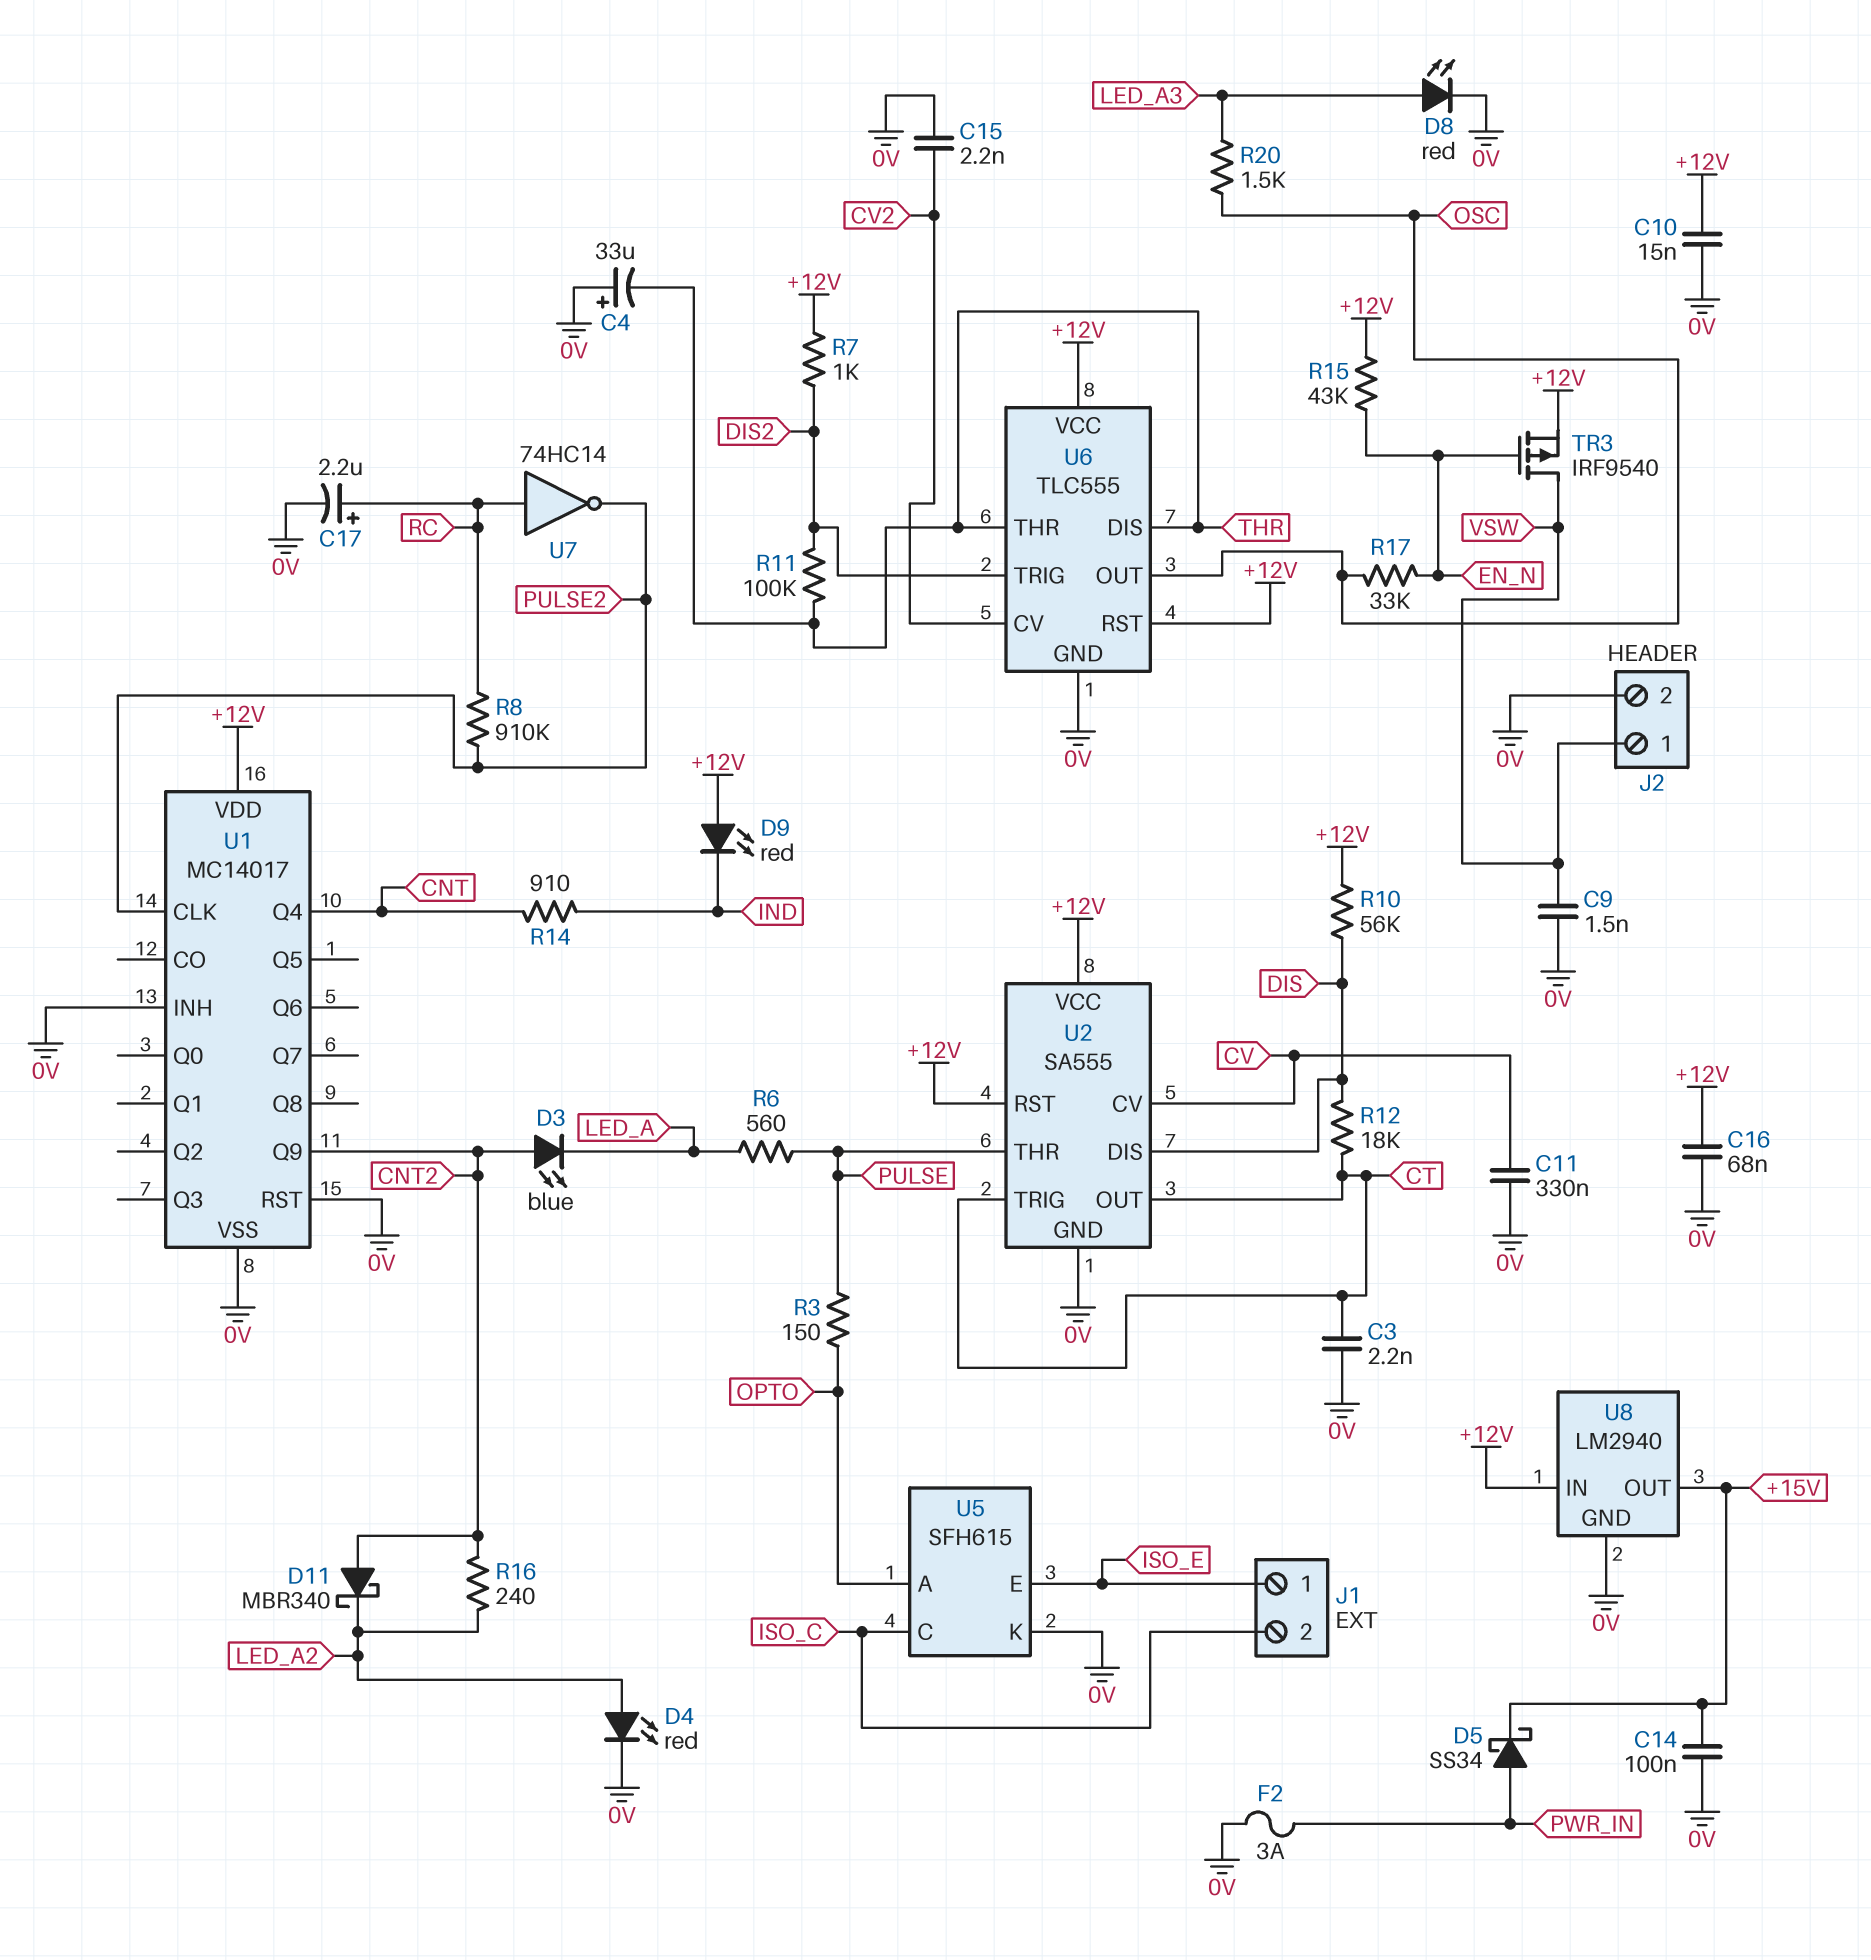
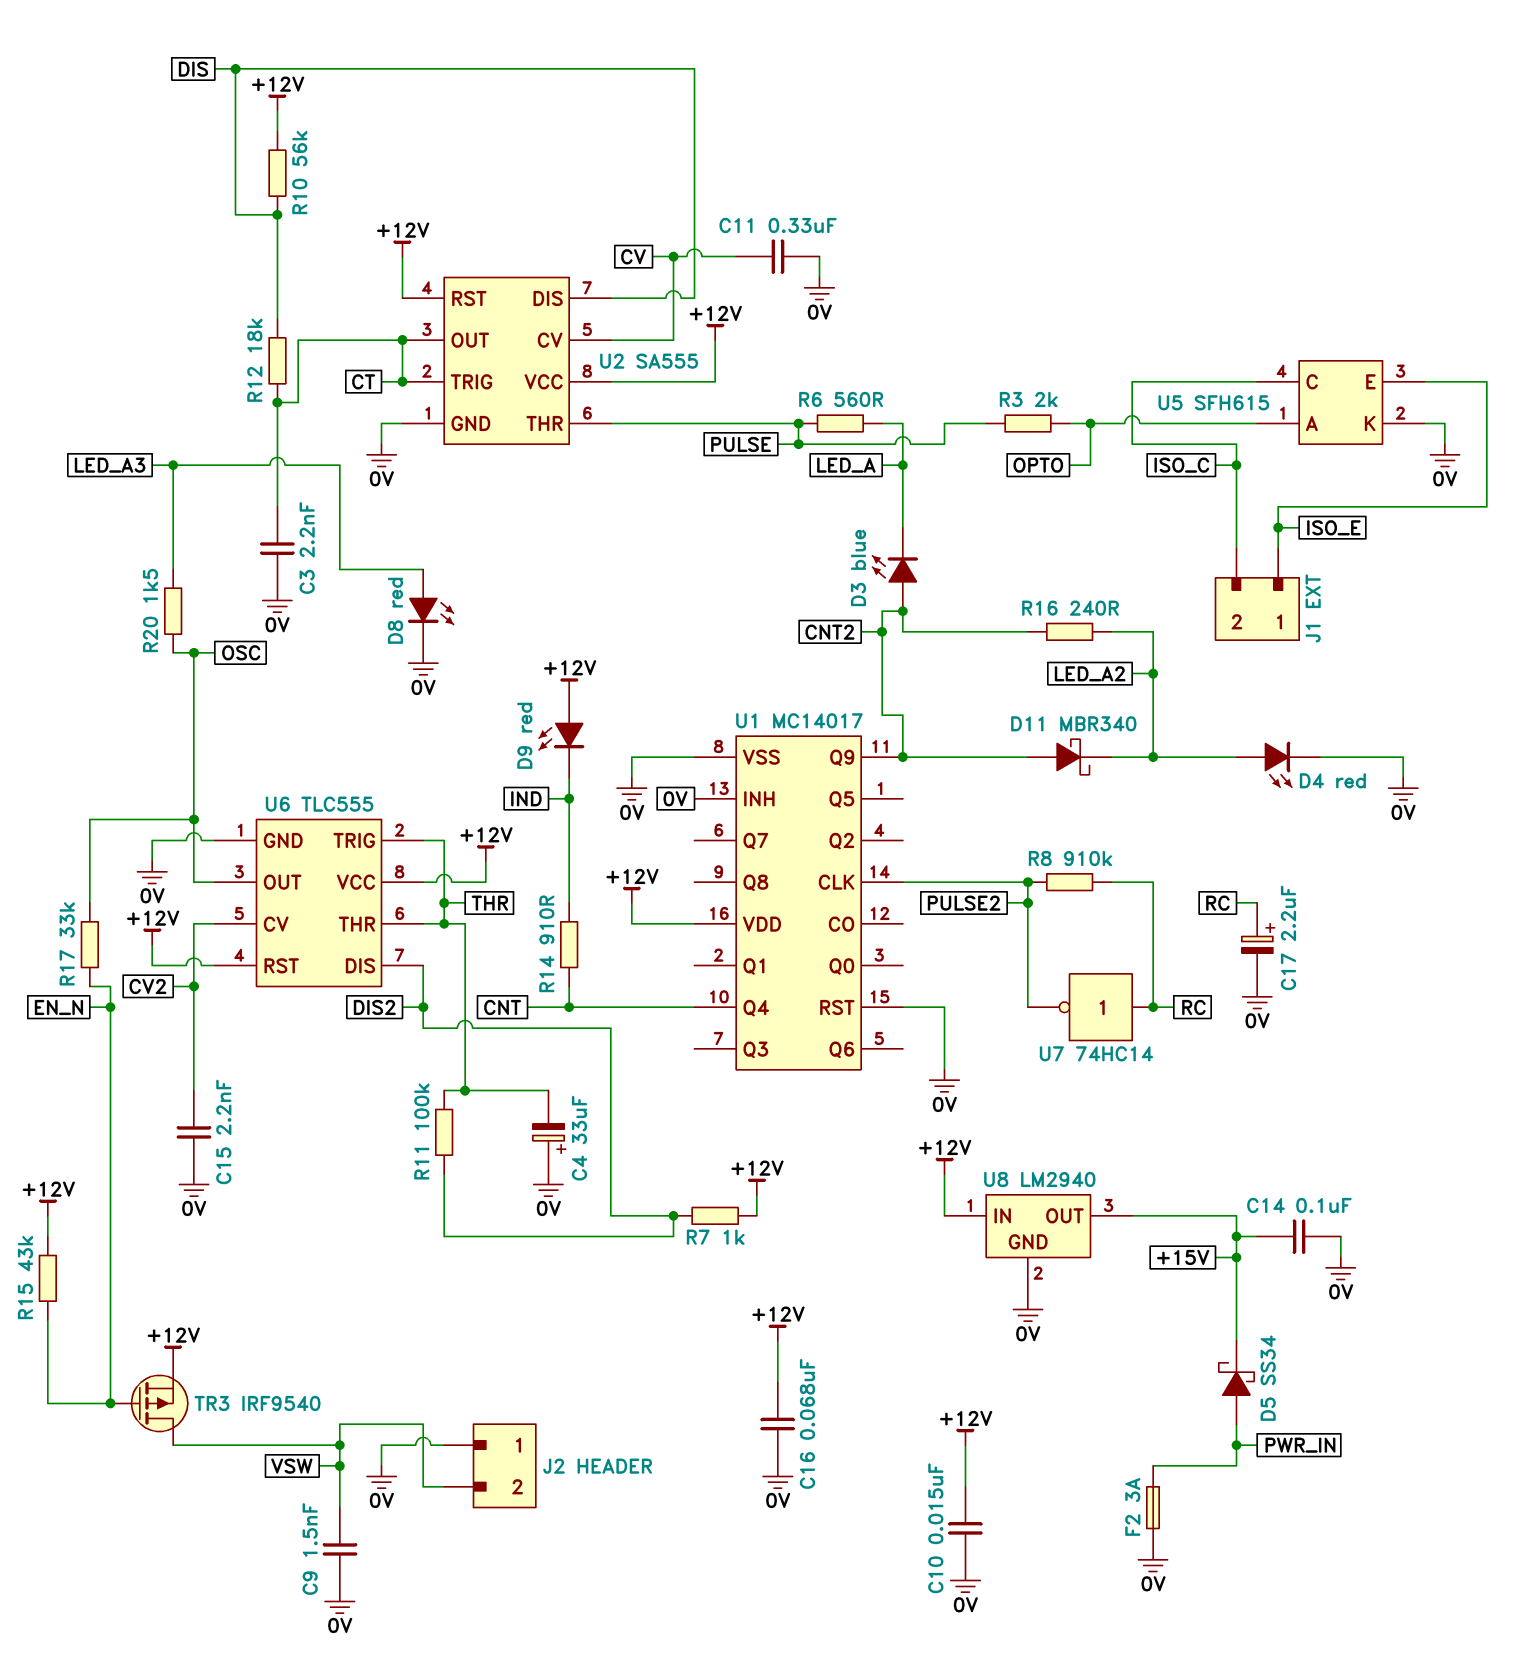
J2 pin 1: VSW -> 0V
J2 pin 2: 0V -> VSW
R3: 150 (OPTO, PULSE) -> 2k (OPTO, PULSE)
U6 pin DIS: THR -> DIS2
U6 pin TRIG: DIS2 -> THR

